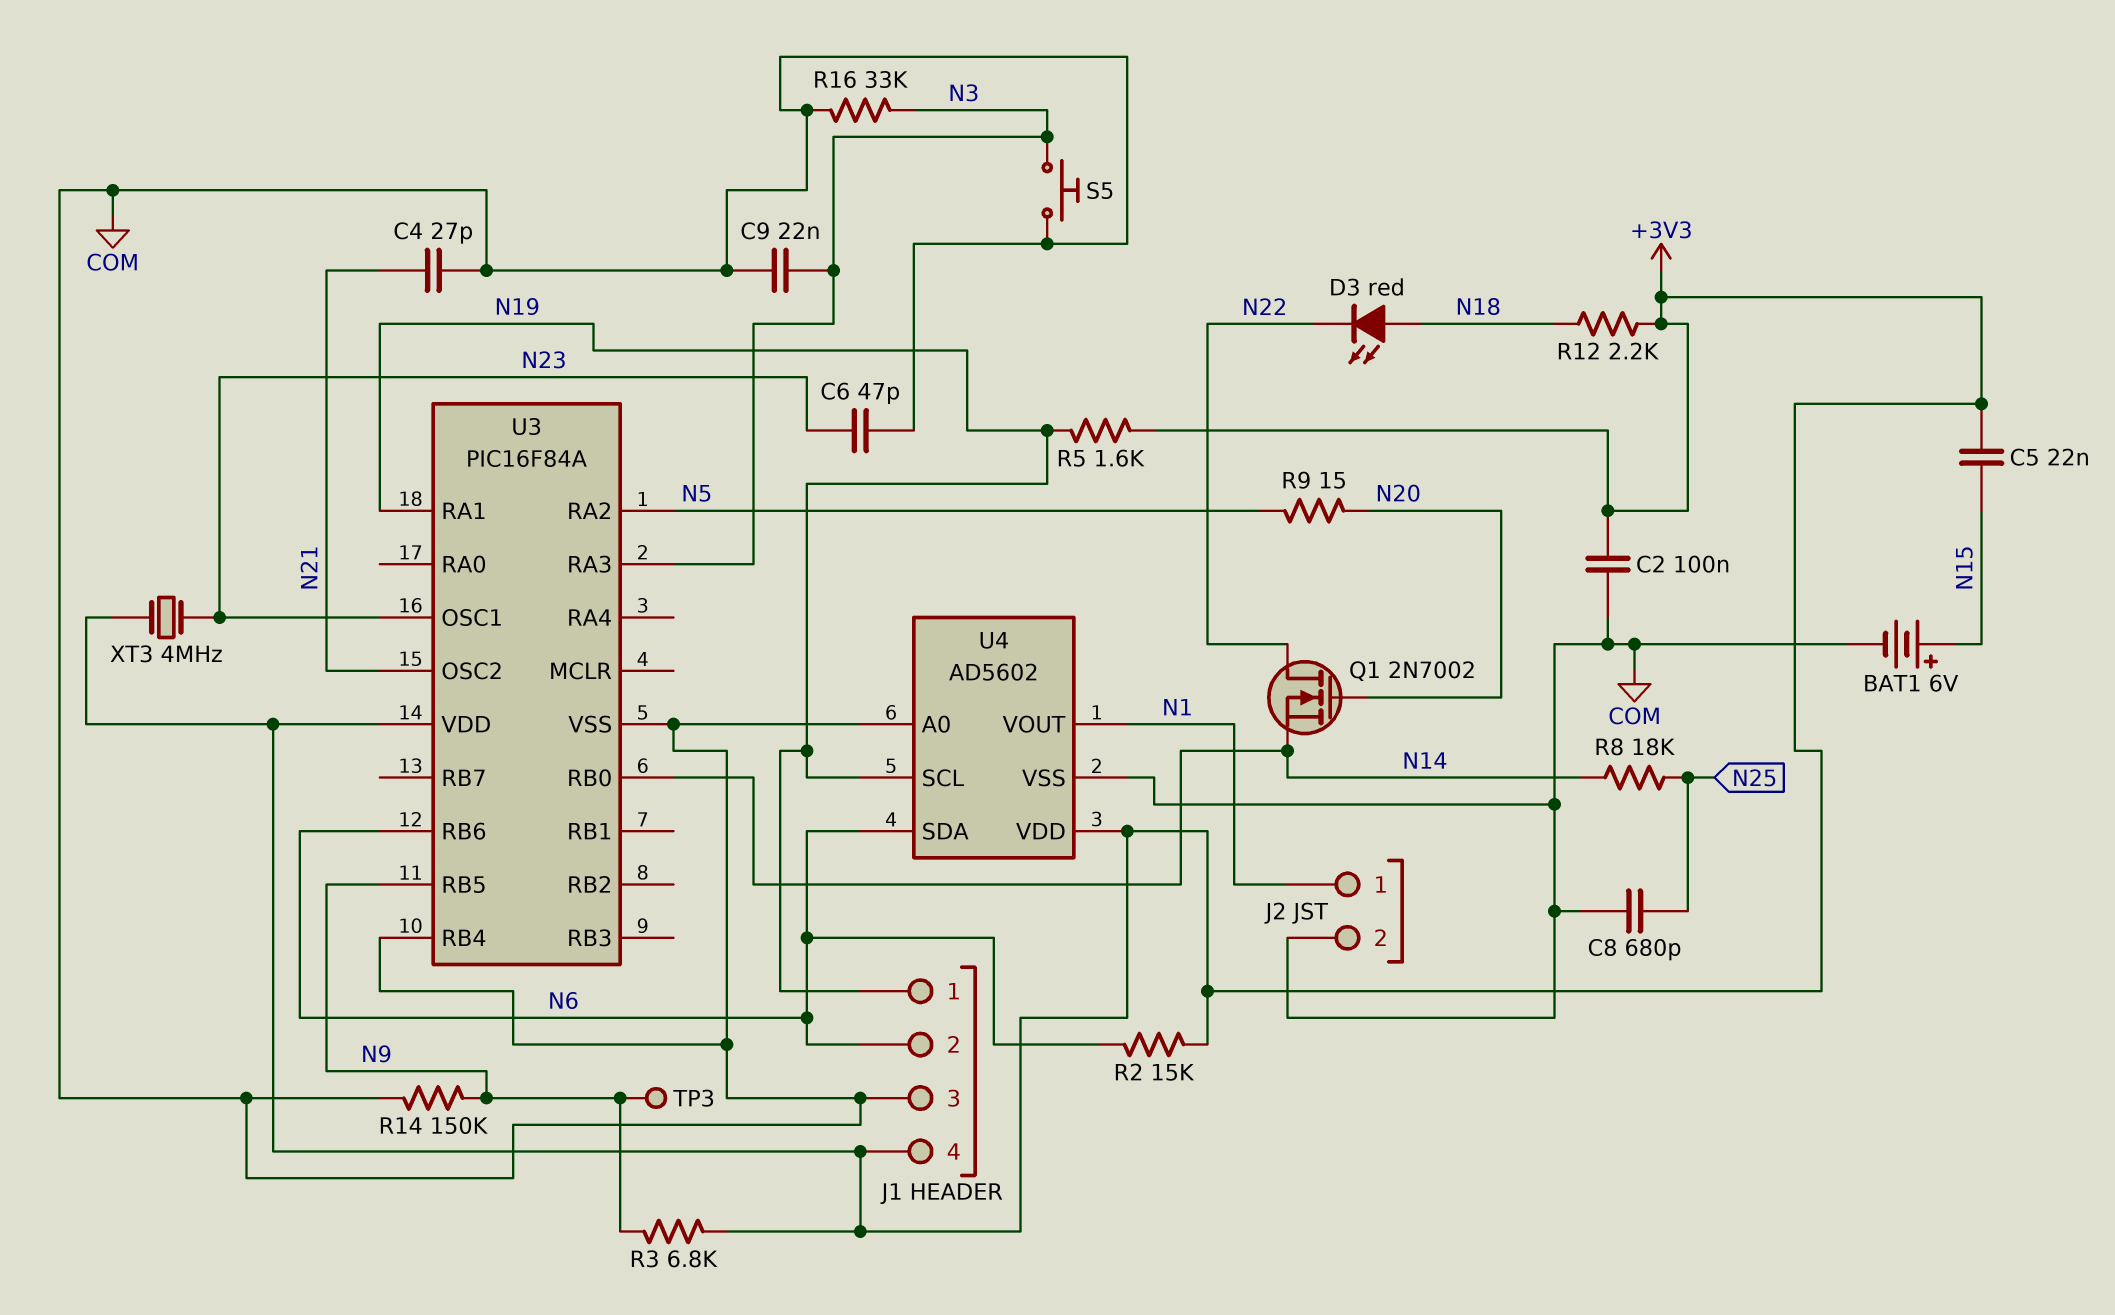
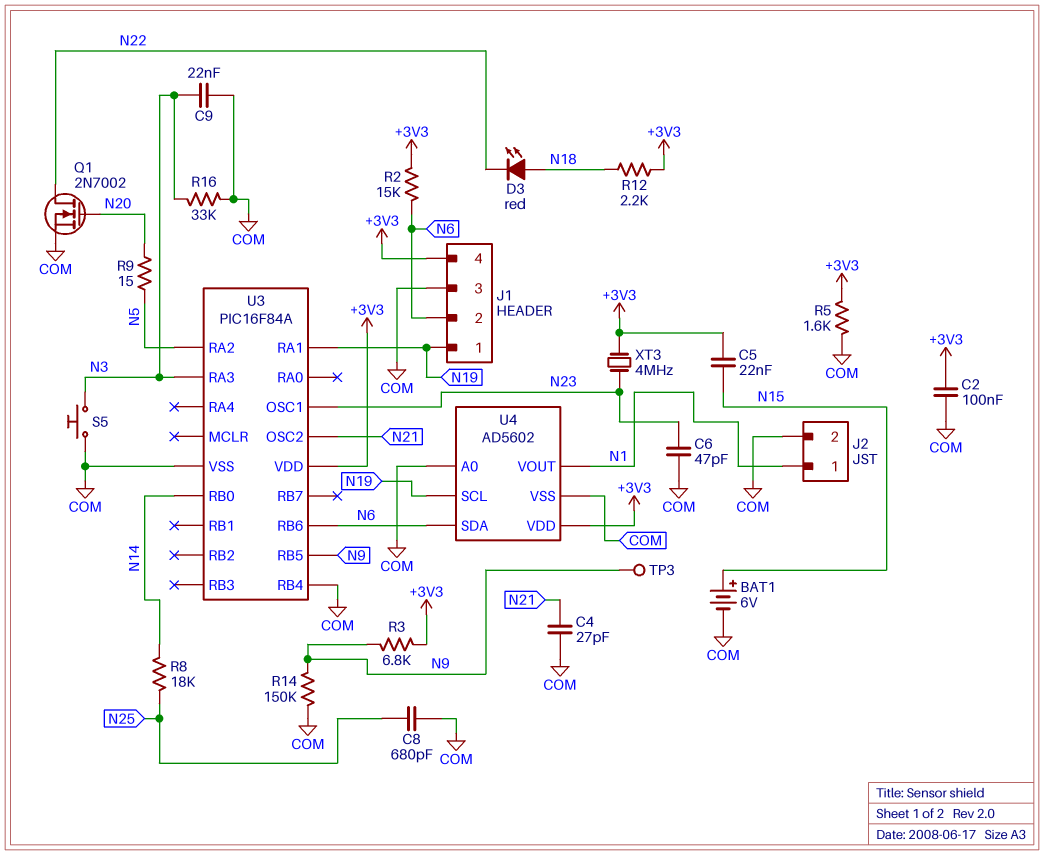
Q1: NMOS 2N7002 (G N20, D N22, S N14) -> NMOS 2N7002 (G N20, D N22, S COM)
R5: 1.6k (+3V3, N19) -> 1.6k (+3V3, COM)

